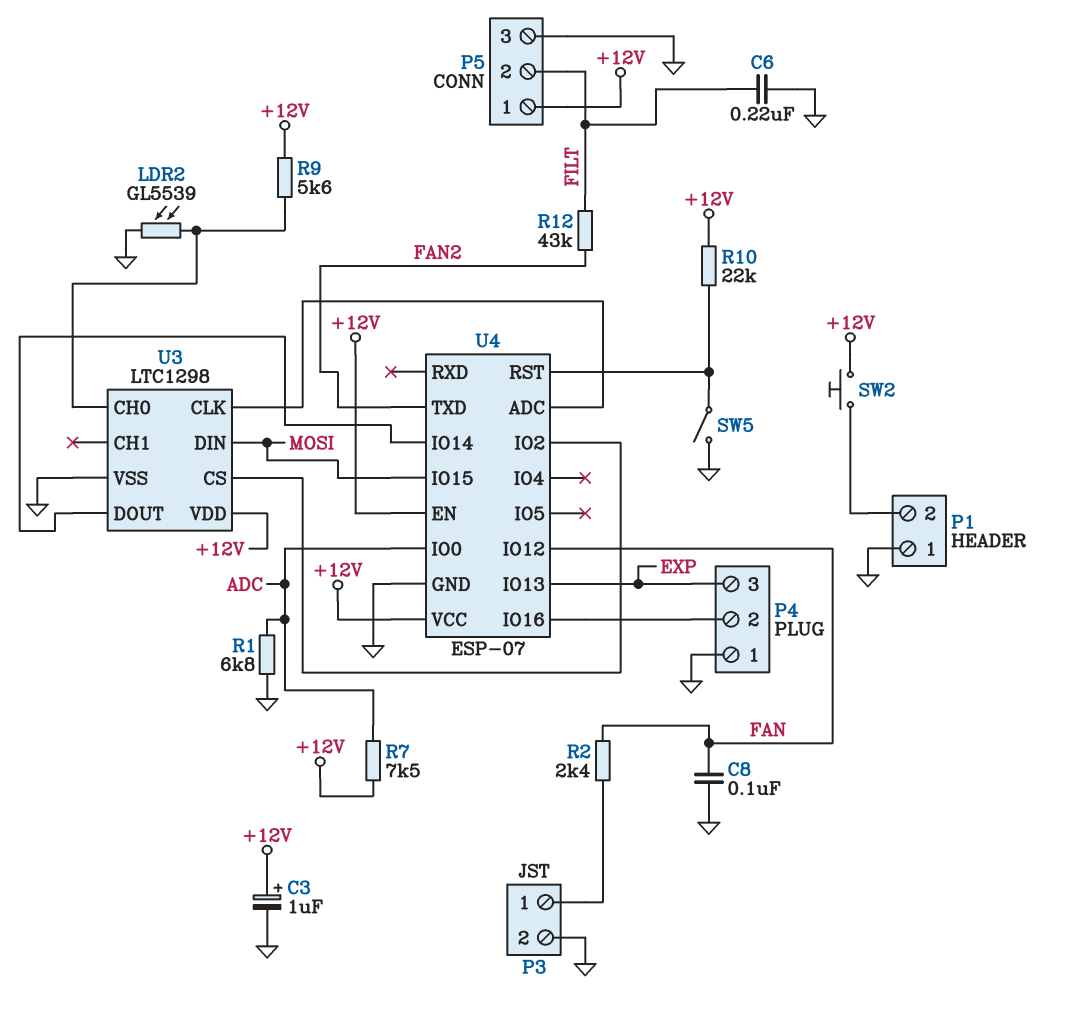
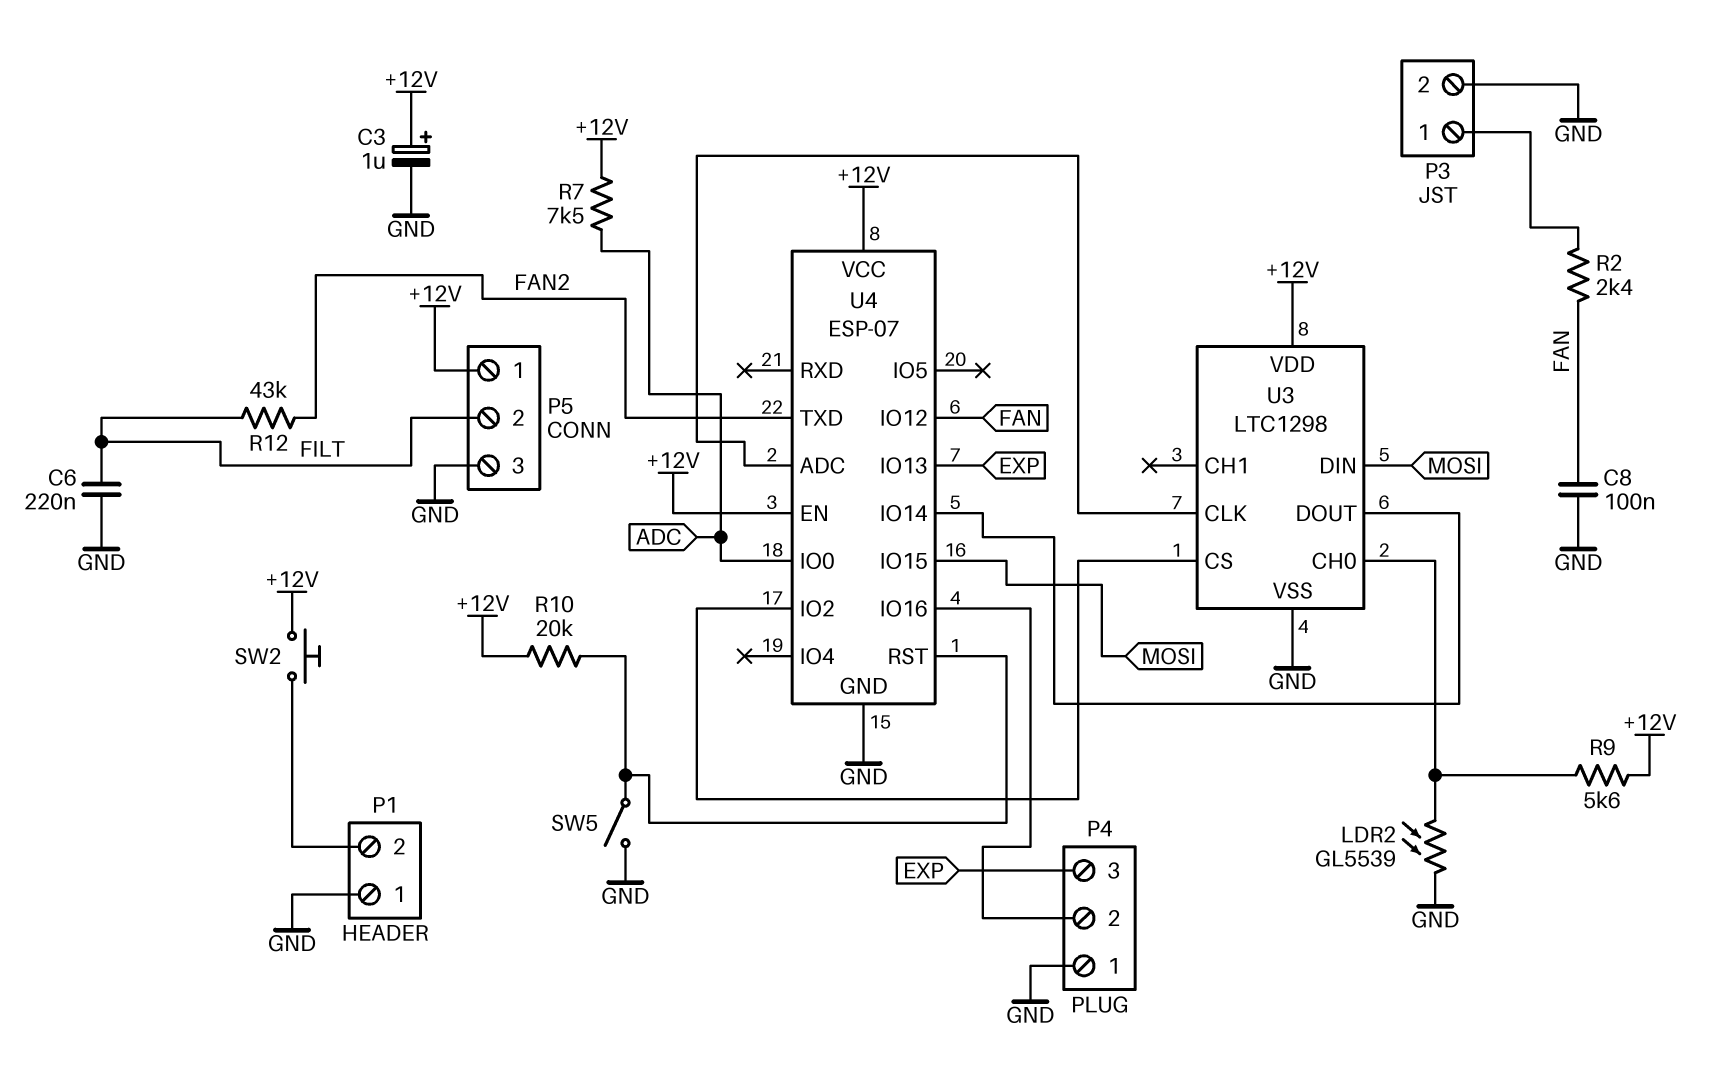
R1: 6.8k (ADC, GND) -> none
R10: 22k (+12V, U4/RST) -> 20k (+12V, U4/RST)

